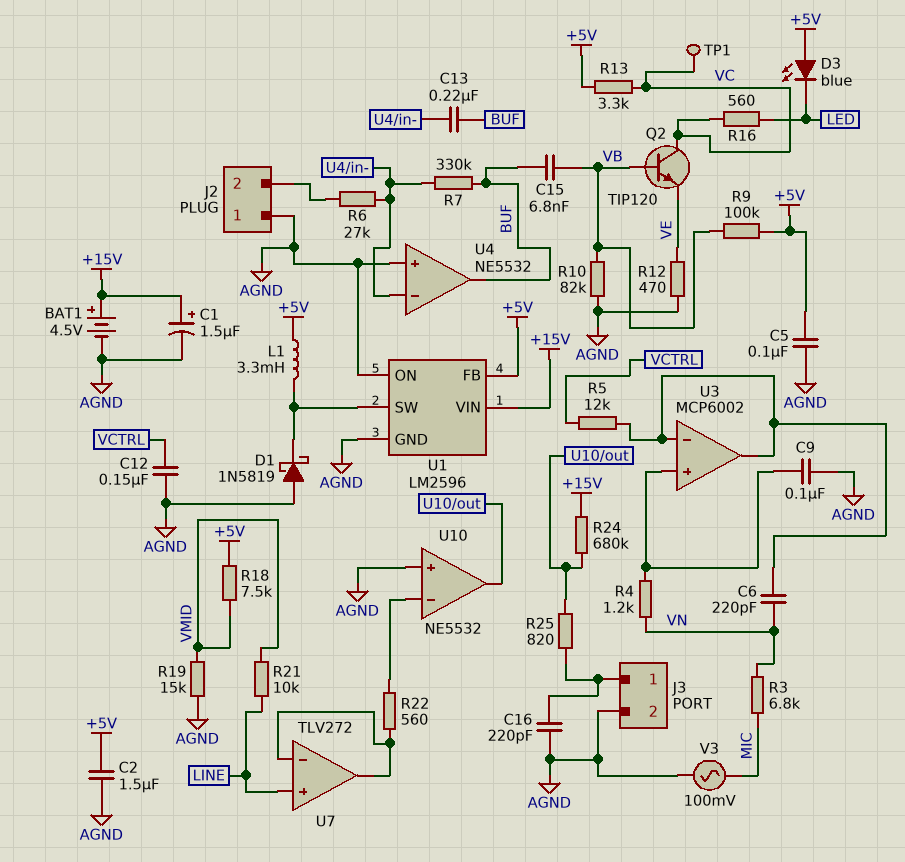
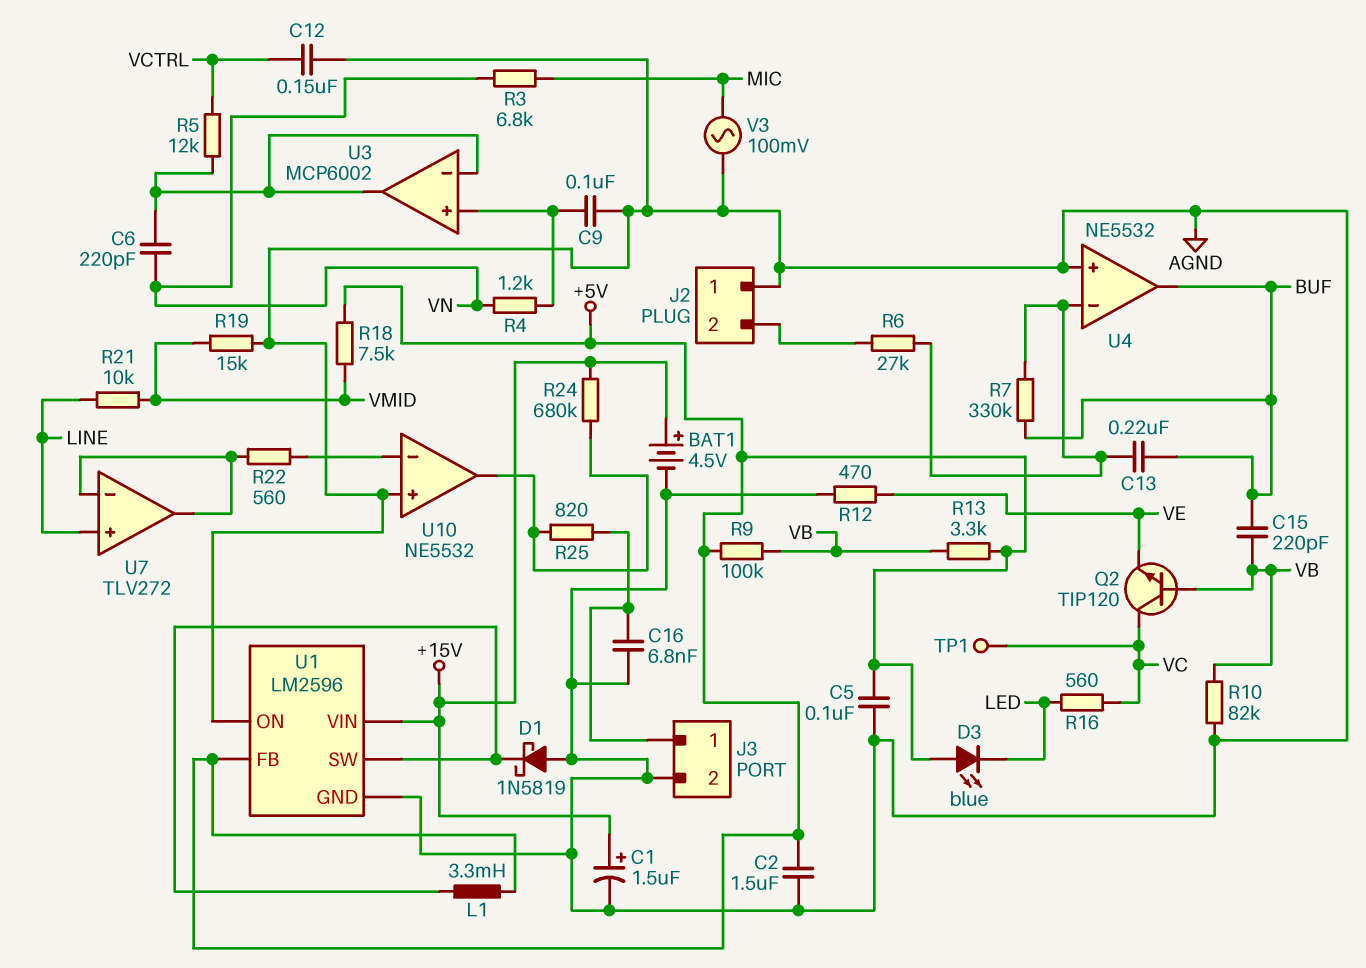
C15: 6.8nF (BUF, VB) -> 220pF (BUF, VB)
C16: 220pF (AGND, J3/1) -> 6.8nF (AGND, J3/1)
R13: 3.3k (+5V, VC) -> 3.3k (+5V, VB)

